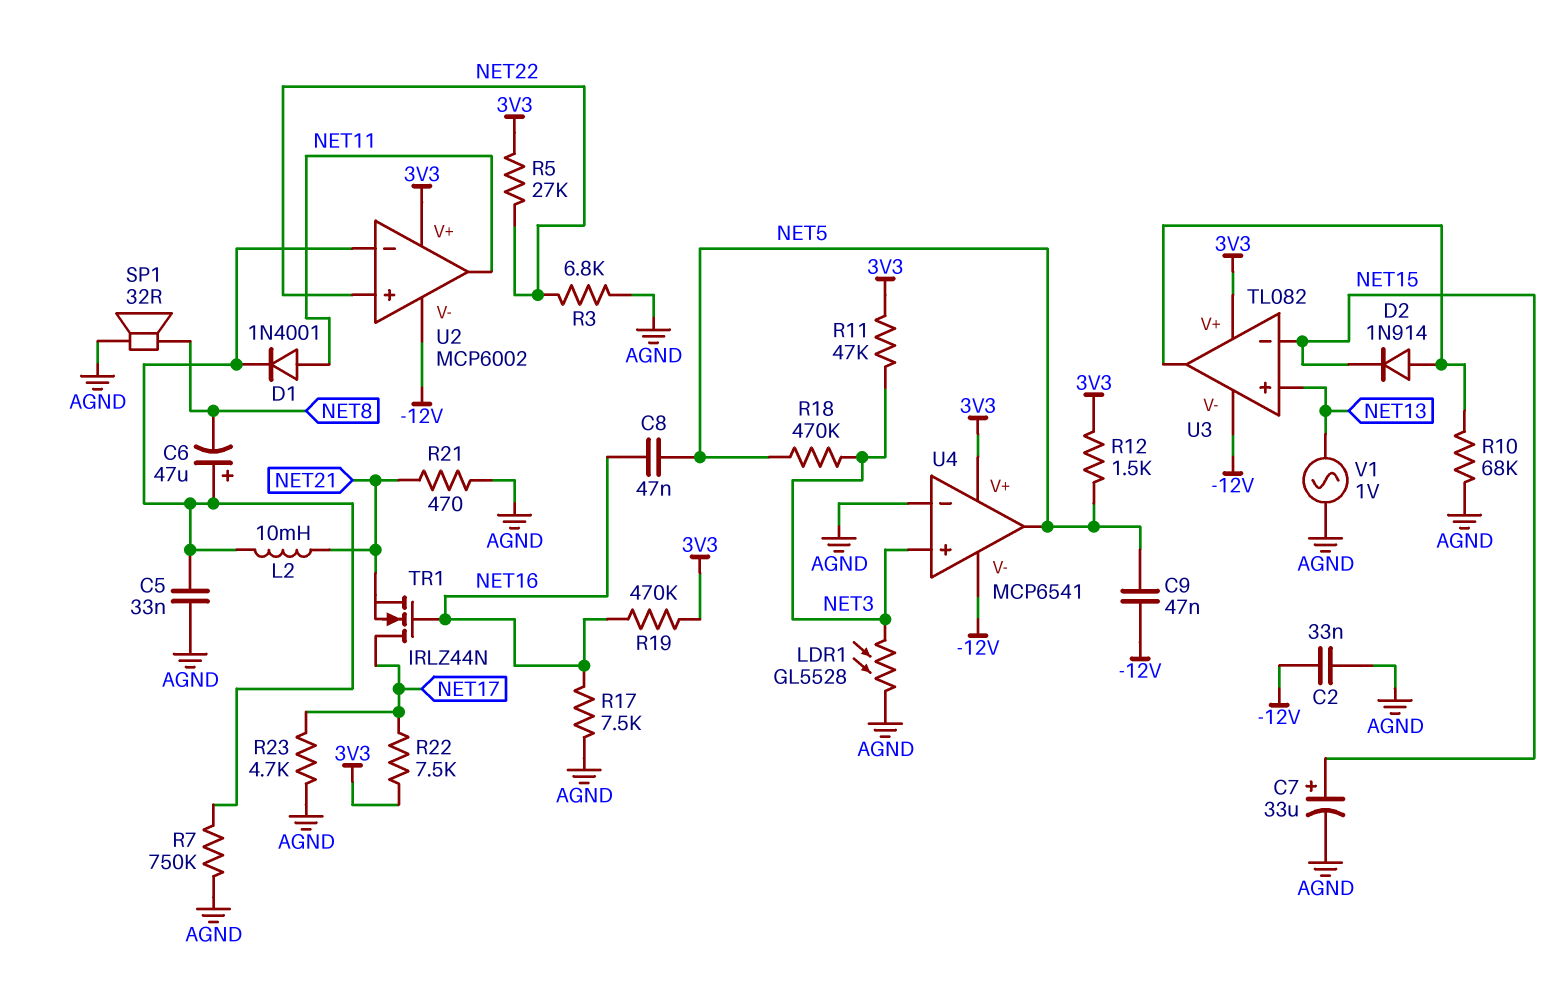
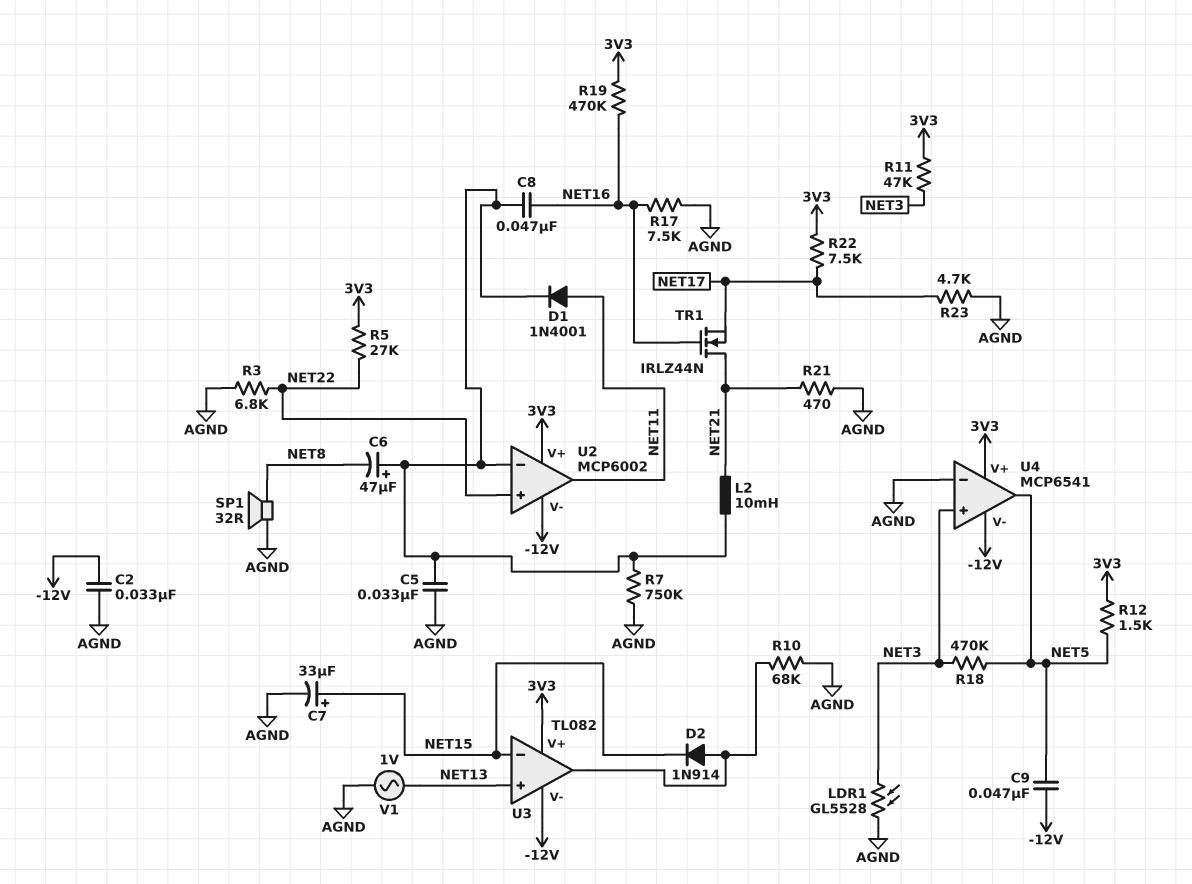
C8: 47nF (NET5, NET16) -> 47nF (NET16, U2/in-)
TR1: NMOS IRLZ44N (G NET16, D NET17, S NET21) -> NMOS IRLZ44N (G NET16, D NET21, S NET17)

